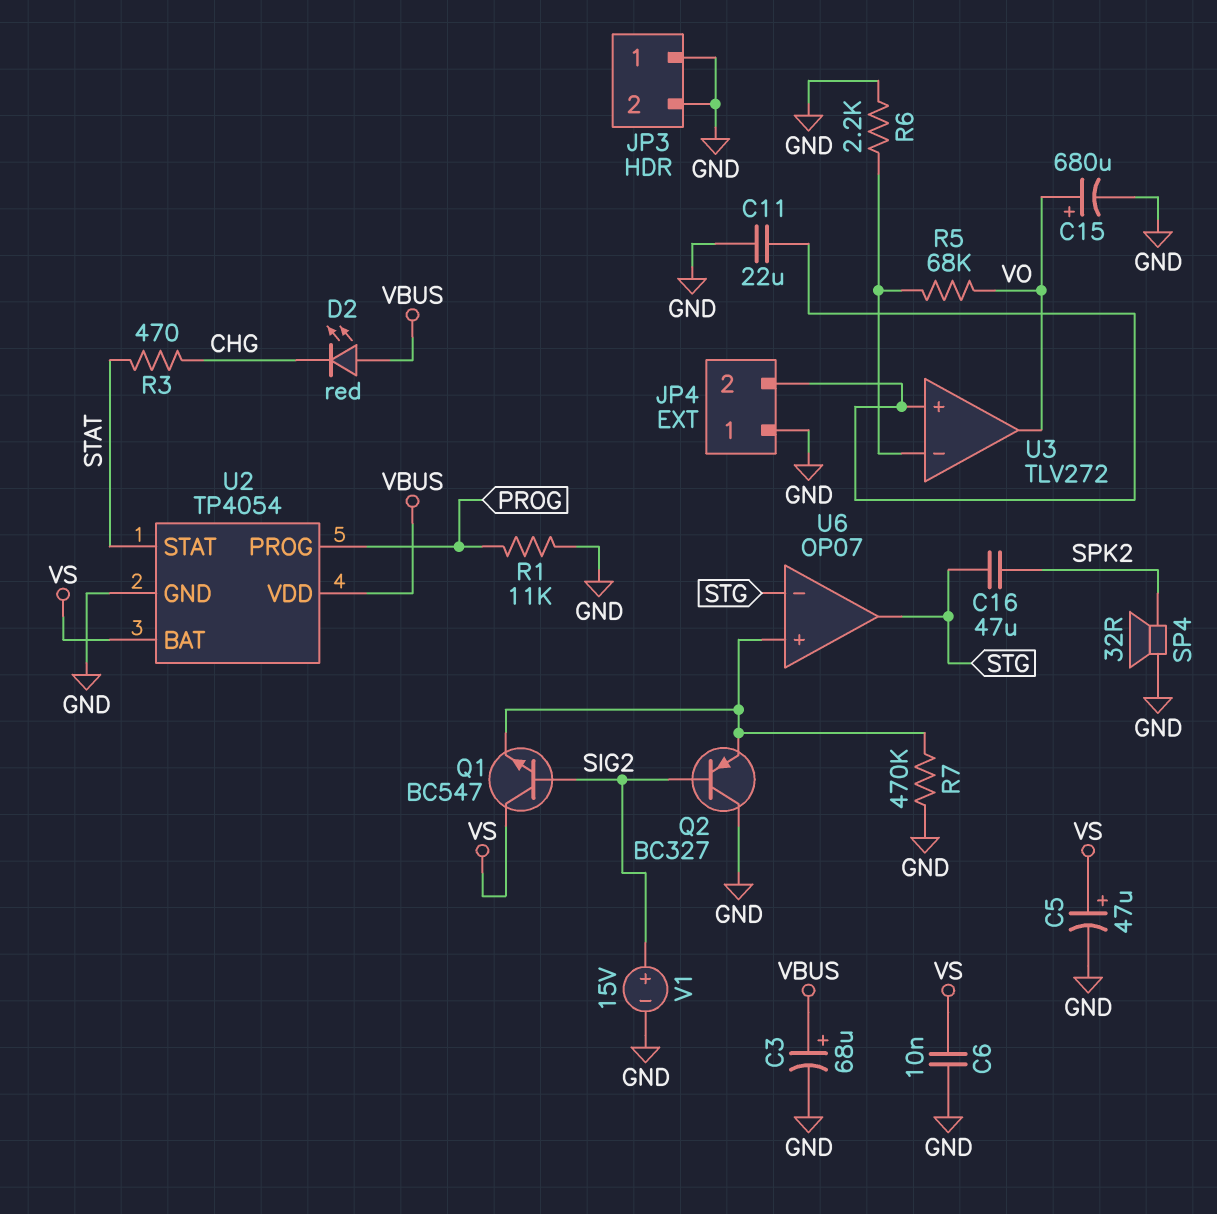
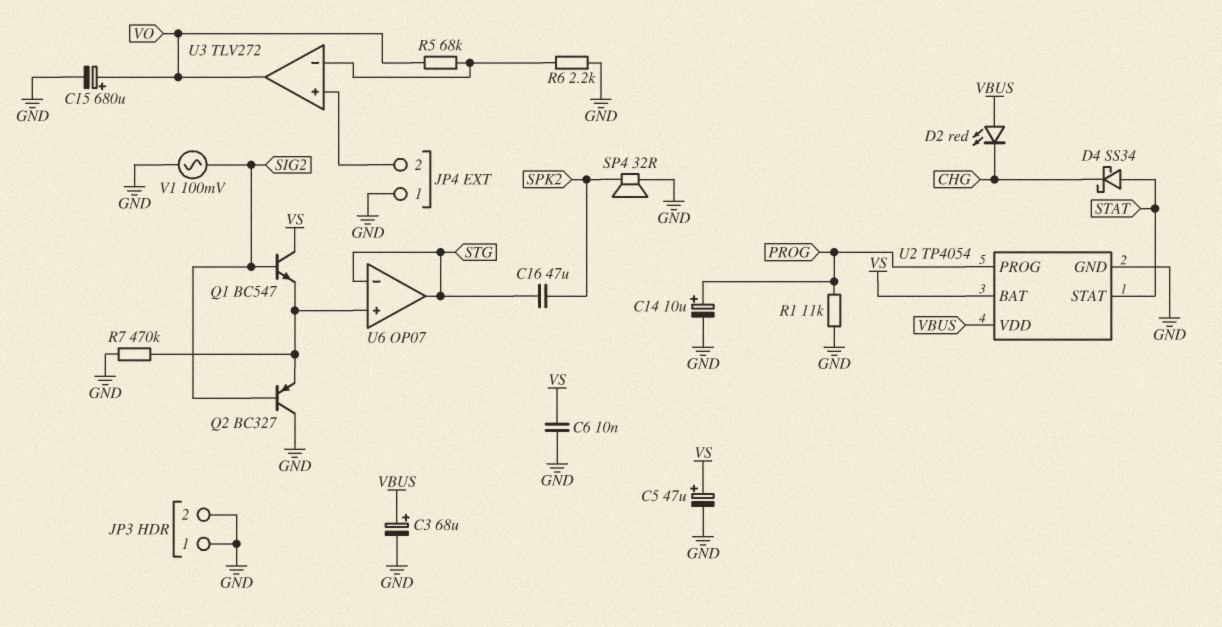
C11: 22uF (GND, JP4/2) -> none
C14: none -> 10uF (plus PROG, minus GND)
D4: none -> schottky SS34 (A STAT, K CHG)
R3: 470 (CHG, STAT) -> none
V1: 15V (plus SIG2, minus GND) -> AC 100mV (GND, SIG2)

